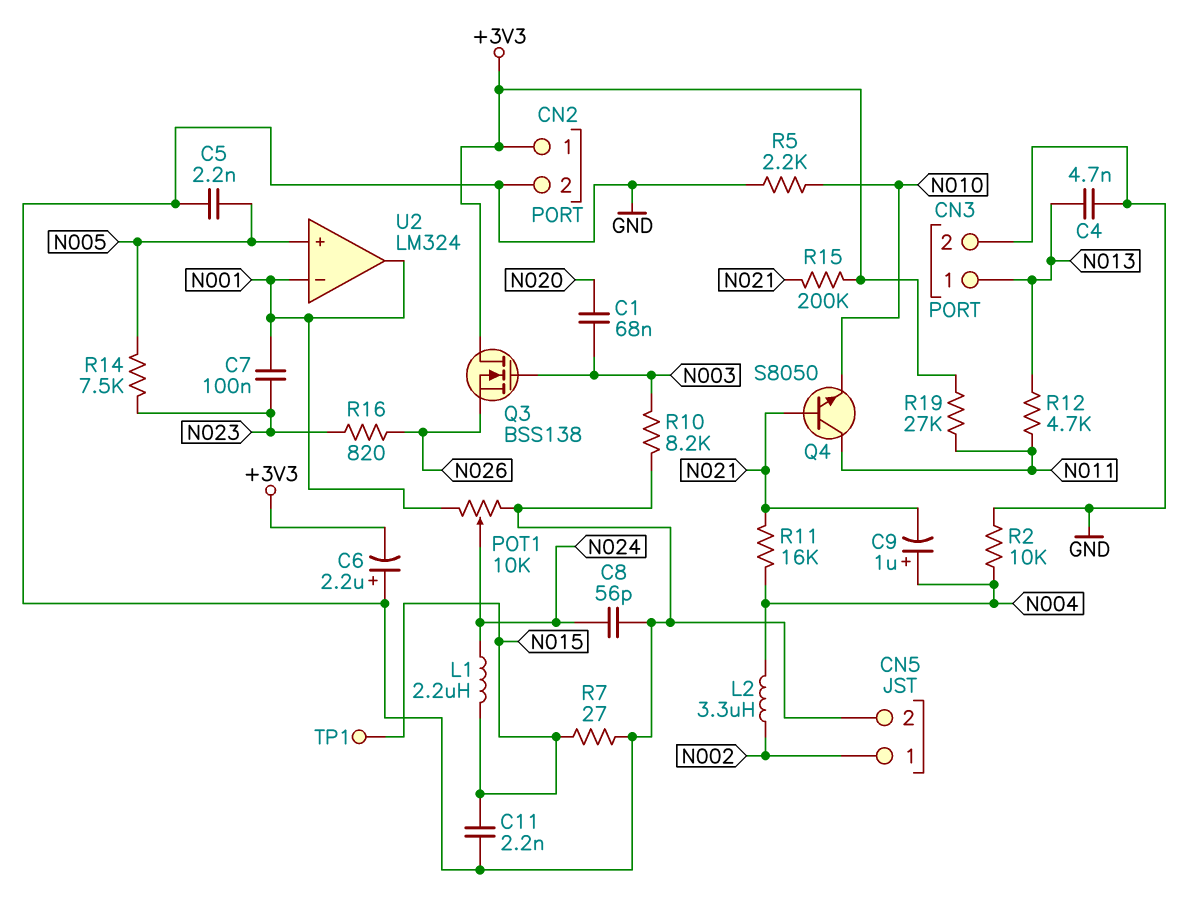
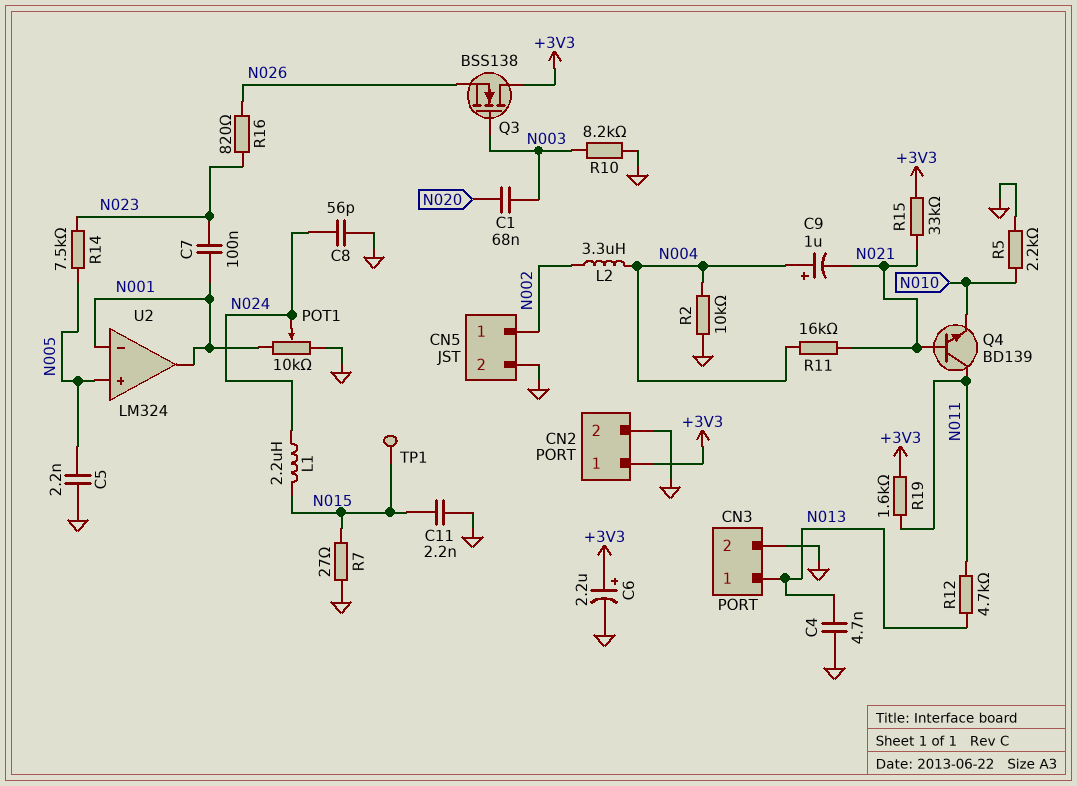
C6: 2.2uF (plus GND, minus +3V3) -> 2.2uF (plus +3V3, minus GND)
Q4: NPN S8050 (B N021, C N011, E N010) -> NPN BD139 (B N021, C N011, E N010)
R15: 200k (+3V3, N021) -> 33k (+3V3, N021)
R19: 27k (+3V3, N011) -> 1.6k (+3V3, N011)

